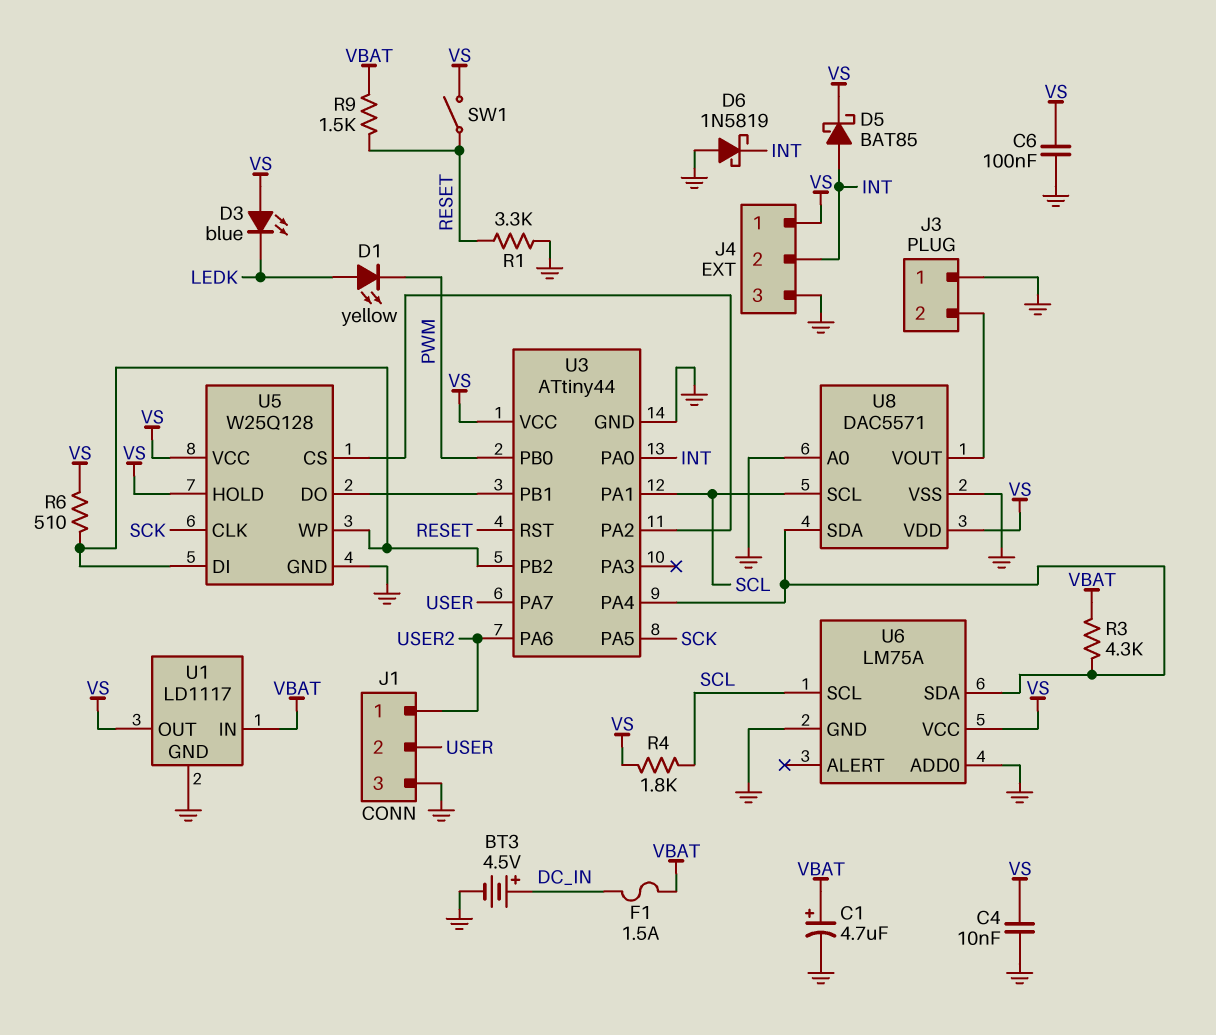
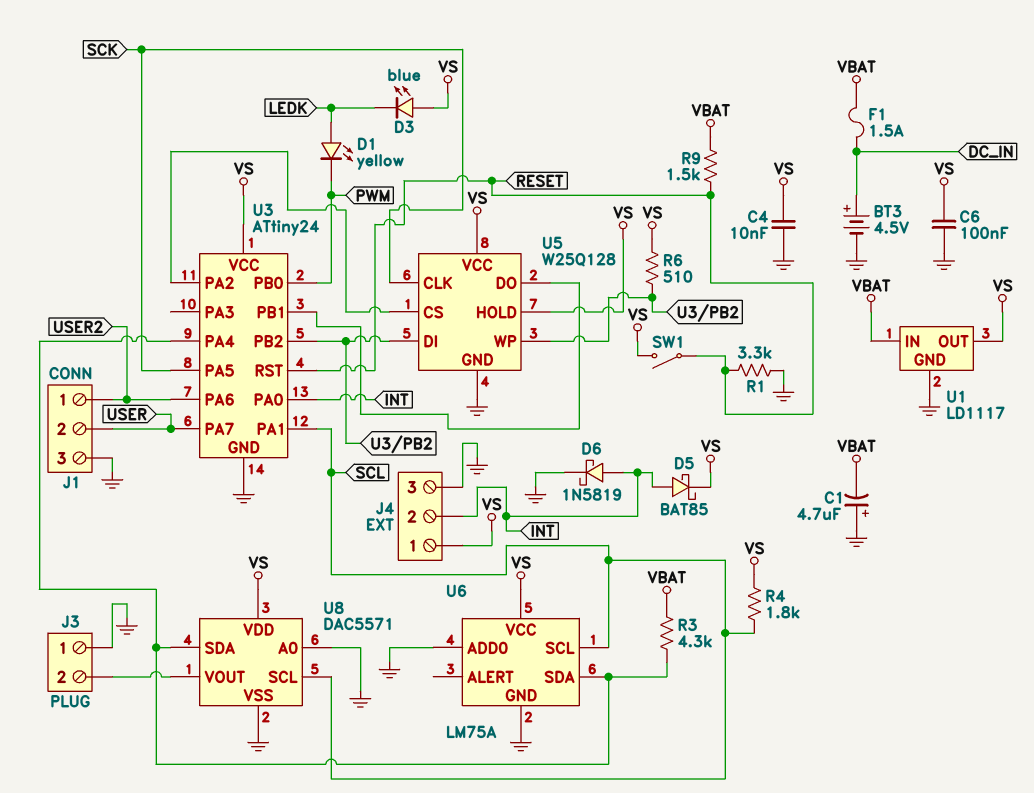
C1: 4.7uF (plus VBAT, minus GND) -> 4.7uF (plus GND, minus VBAT)
D6: schottky 1N5819 (A GND, K INT) -> schottky 1N5819 (A INT, K GND)
U3: ATtiny44 -> ATtiny24

